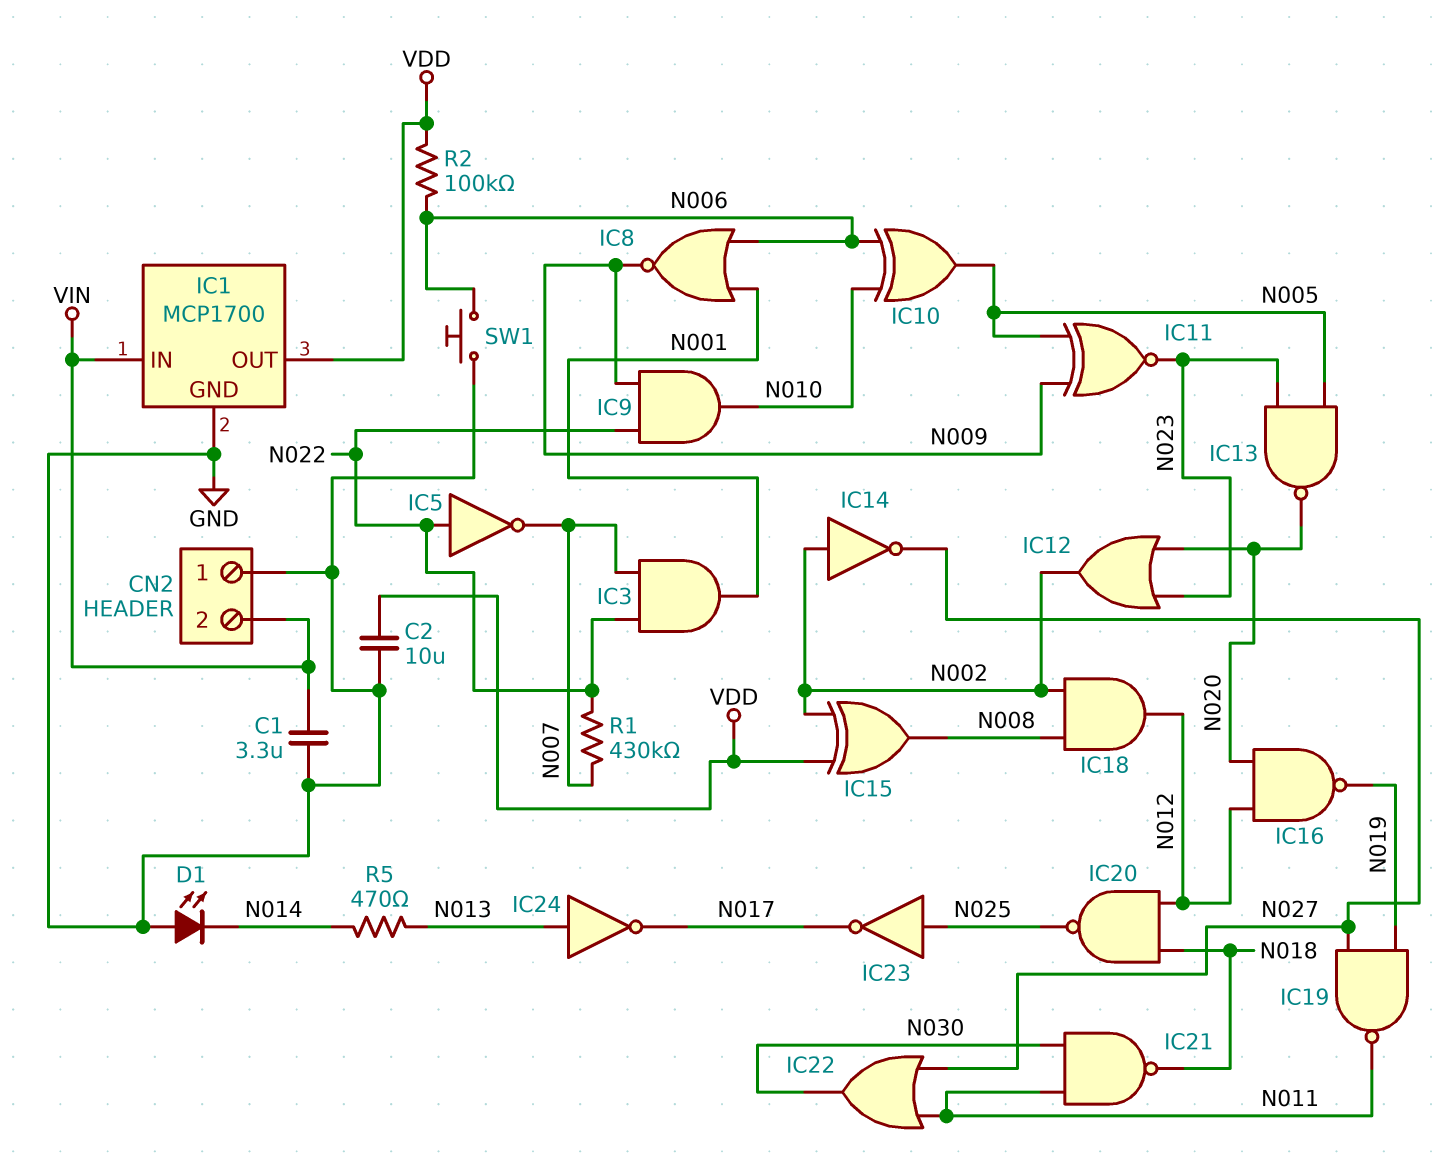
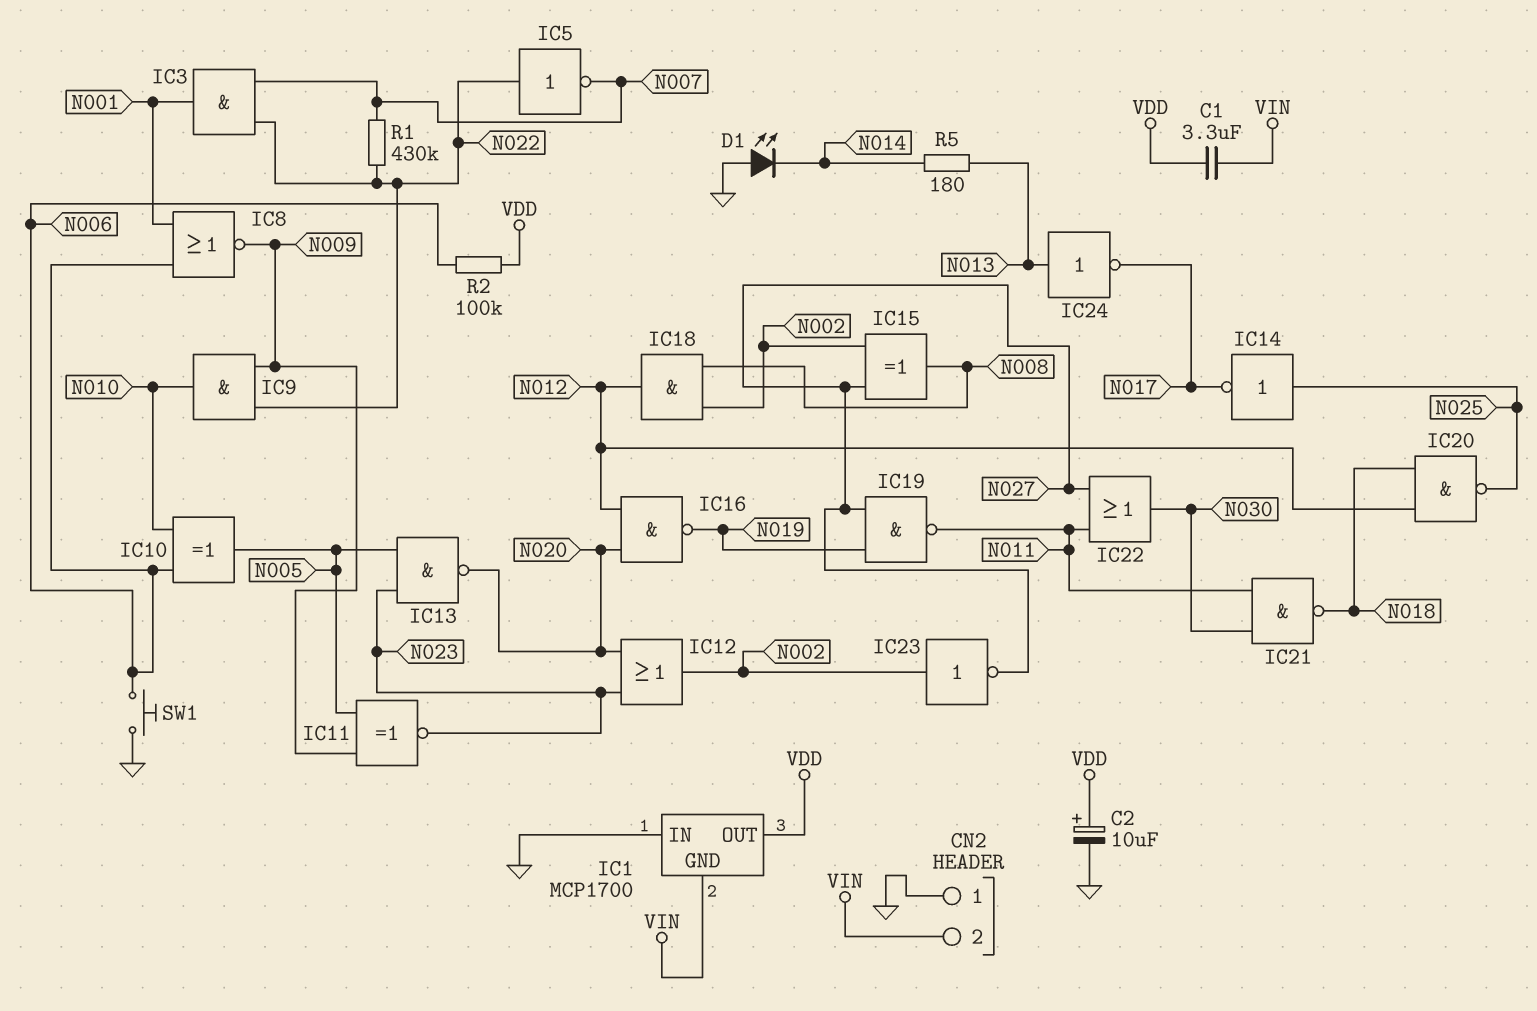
C1: 3.3uF (GND, VIN) -> 3.3uF (VDD, VIN)
C2: 10uF (GND, VDD) -> 10uF (plus VDD, minus GND)
IC1 pin GND: GND -> VIN
IC1 pin IN: VIN -> GND
IC14: NOT (in N002, out N027) -> NOT (in N025, out N017)
IC15: XOR (in N002, in VDD, out N008) -> XOR (in N002, in N027, out N008)
IC23: NOT (in N025, out N017) -> NOT (in N002, out N027)
R5: 470 (N013, N014) -> 180 (N013, N014)

